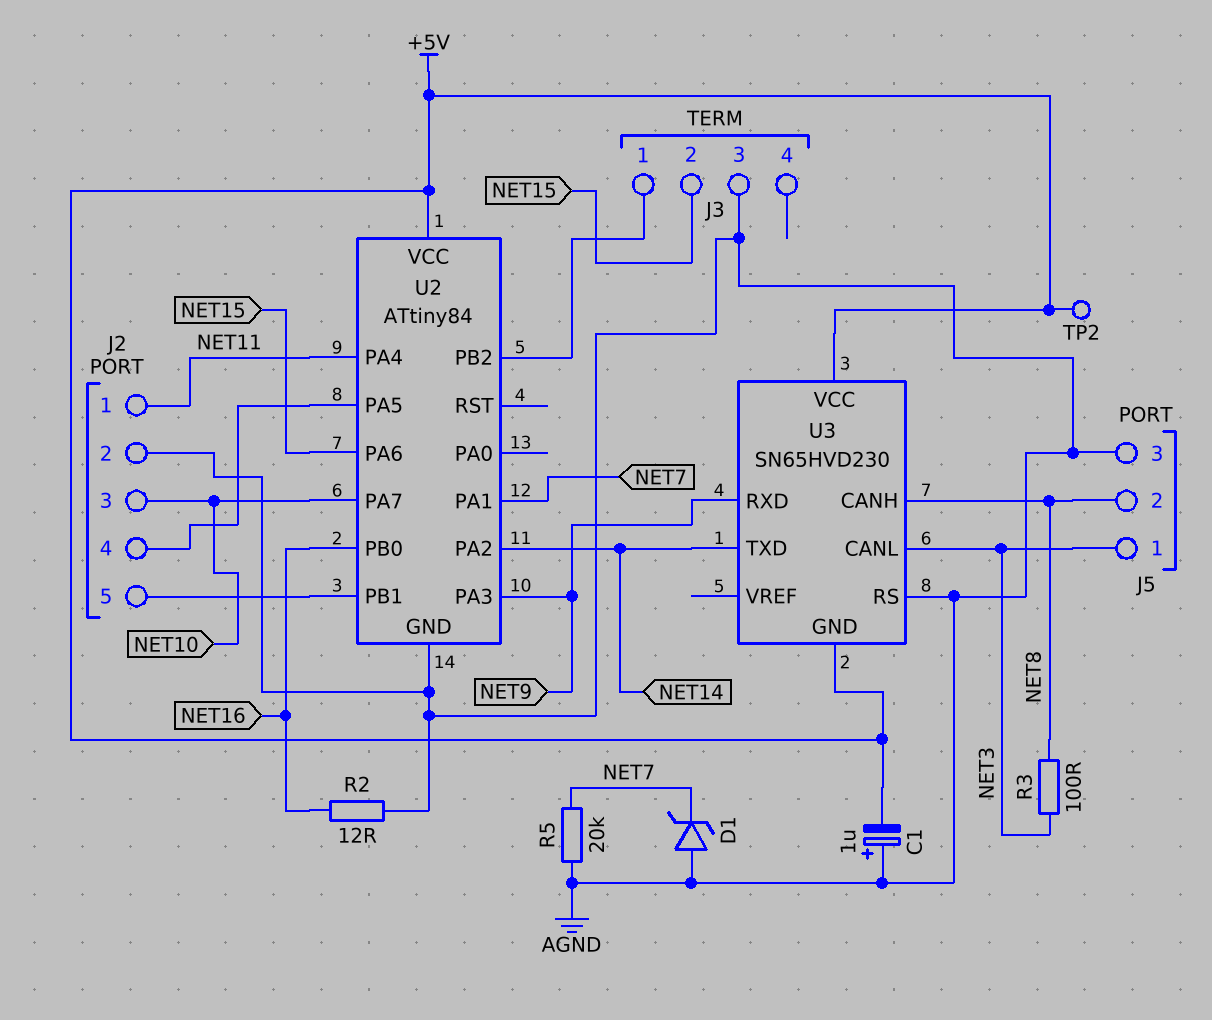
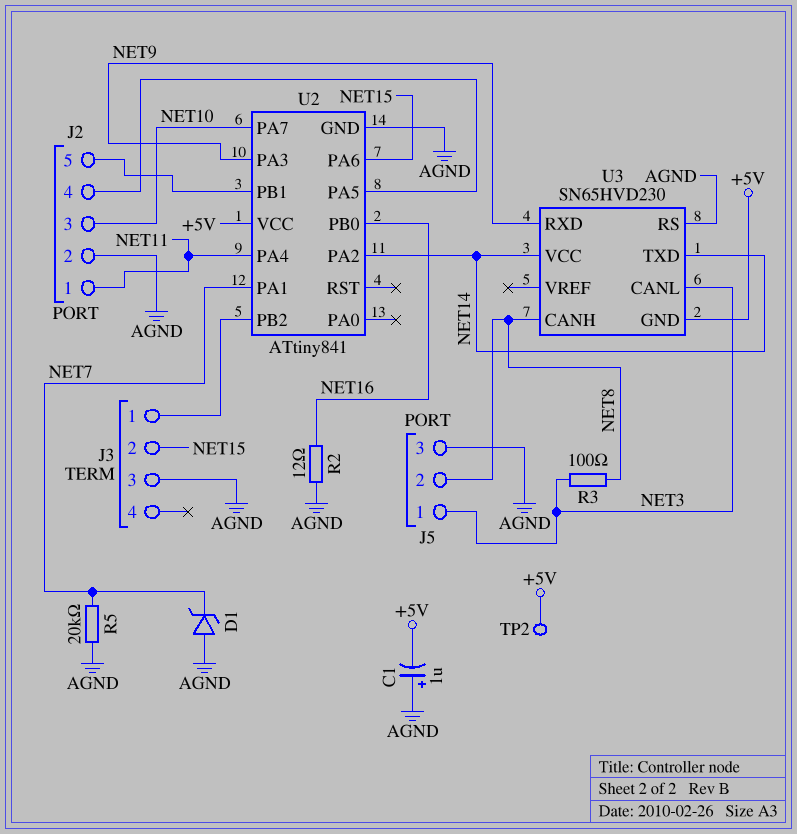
U2: ATtiny84 -> ATtiny841
U3 pin VCC: +5V -> NET14

